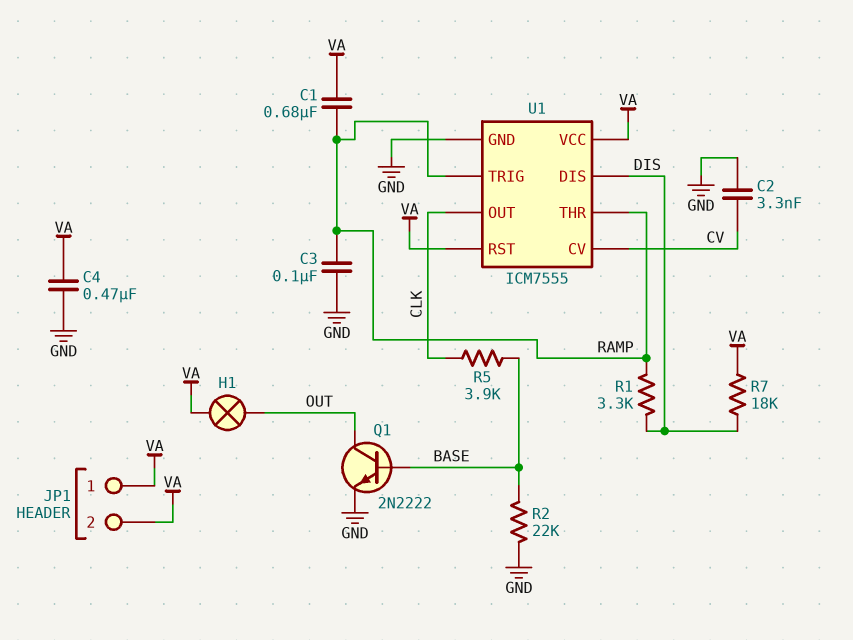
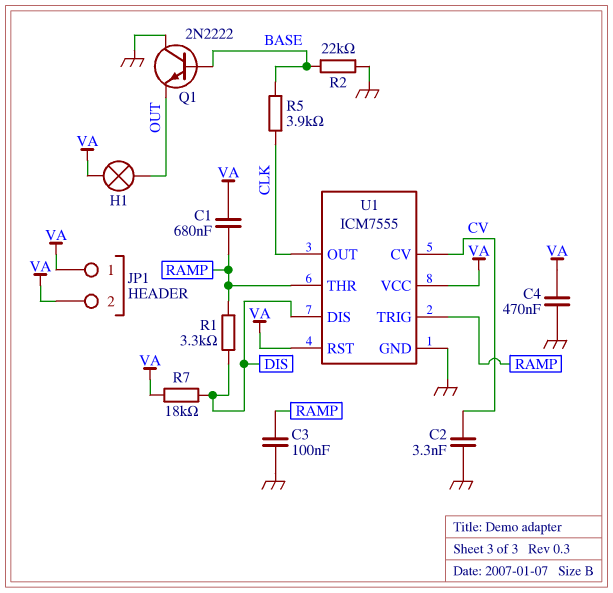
Q1: NPN 2N2222 (B BASE, C OUT, E GND) -> NPN 2N2222 (B BASE, C GND, E OUT)

